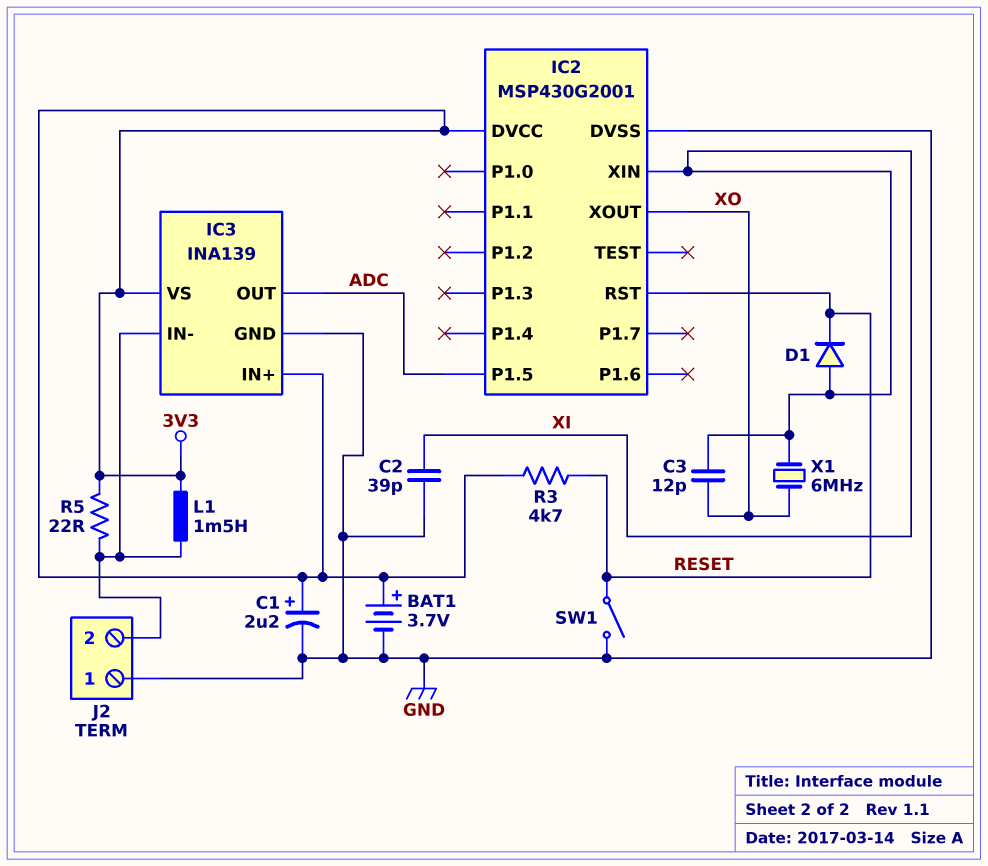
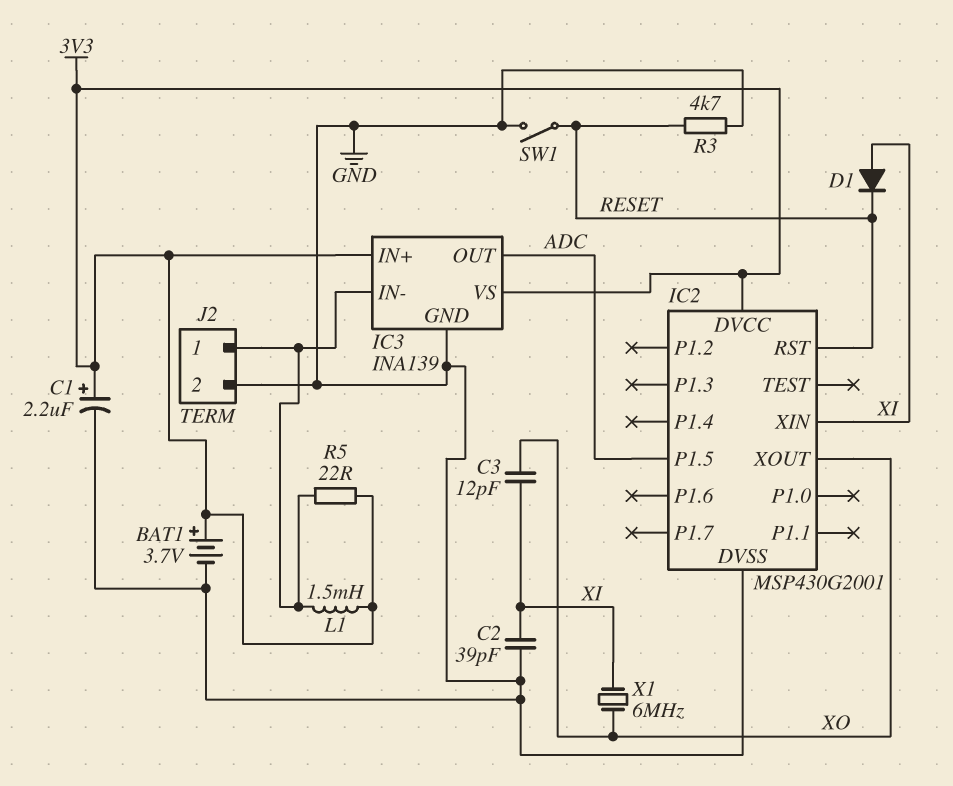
J2 pin 1: GND -> IC3/IN-
J2 pin 2: IC3/IN- -> GND
R3: 4.7k (3V3, RESET) -> 4.7k (GND, RESET)

